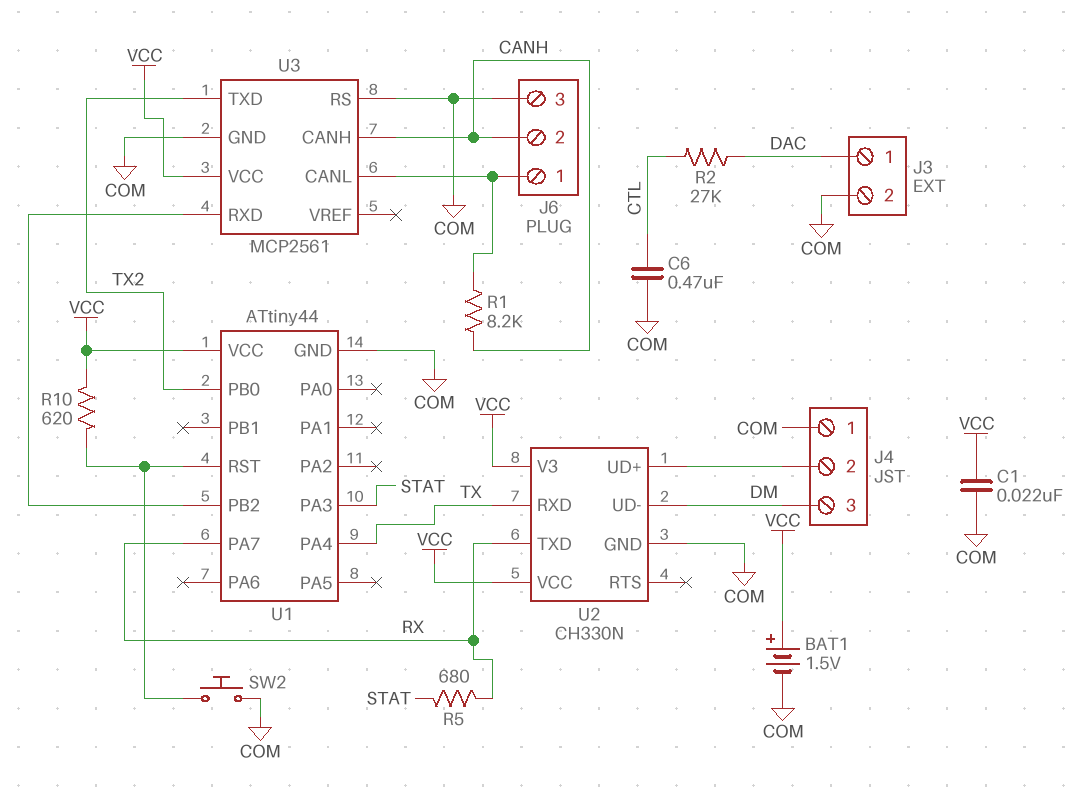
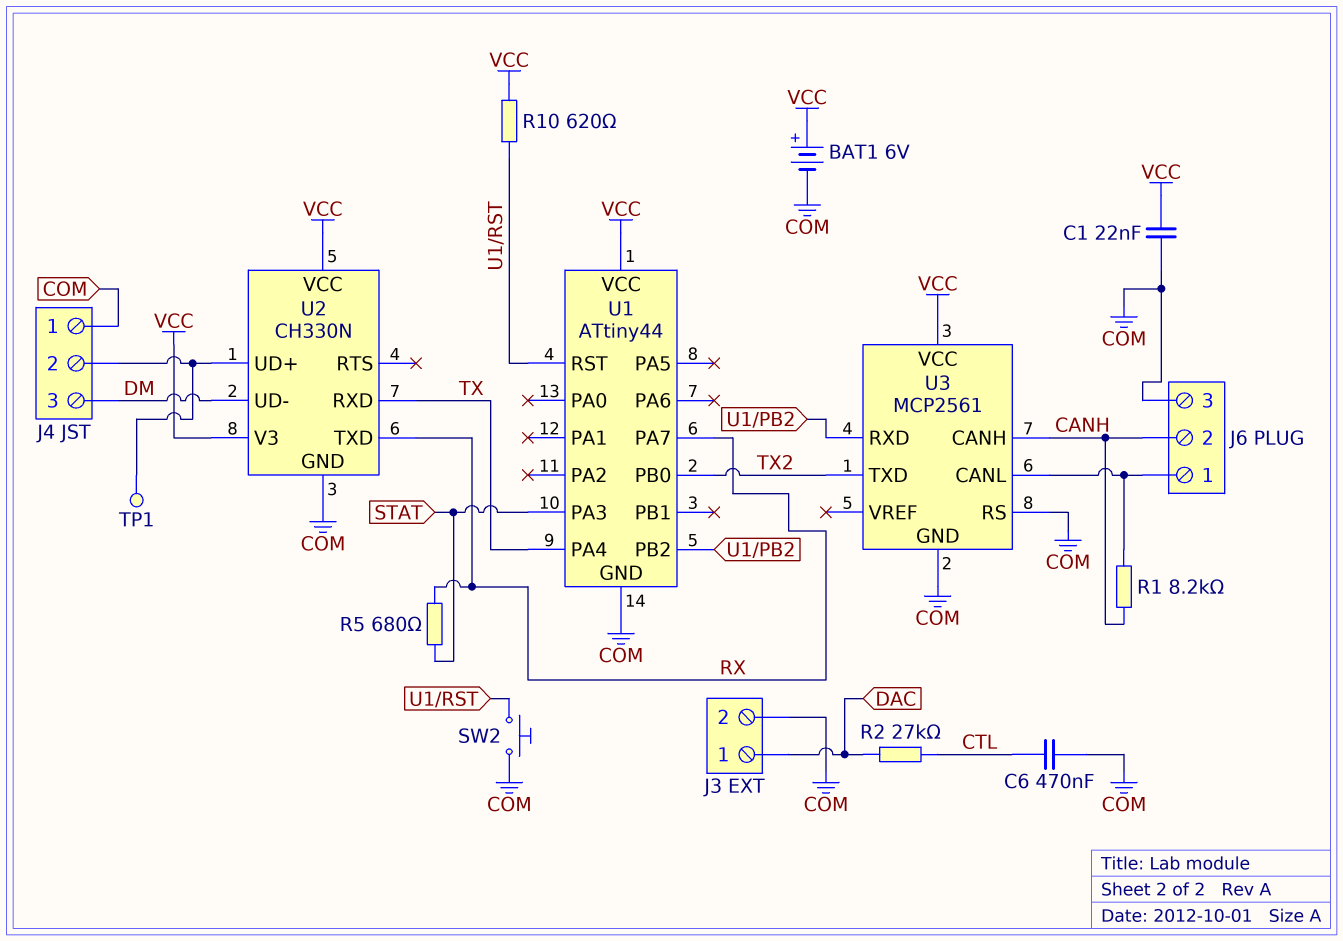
BAT1: 1.5V (plus VCC, minus COM) -> 6V (plus VCC, minus COM)
TP1: none -> test point (J4/2)

